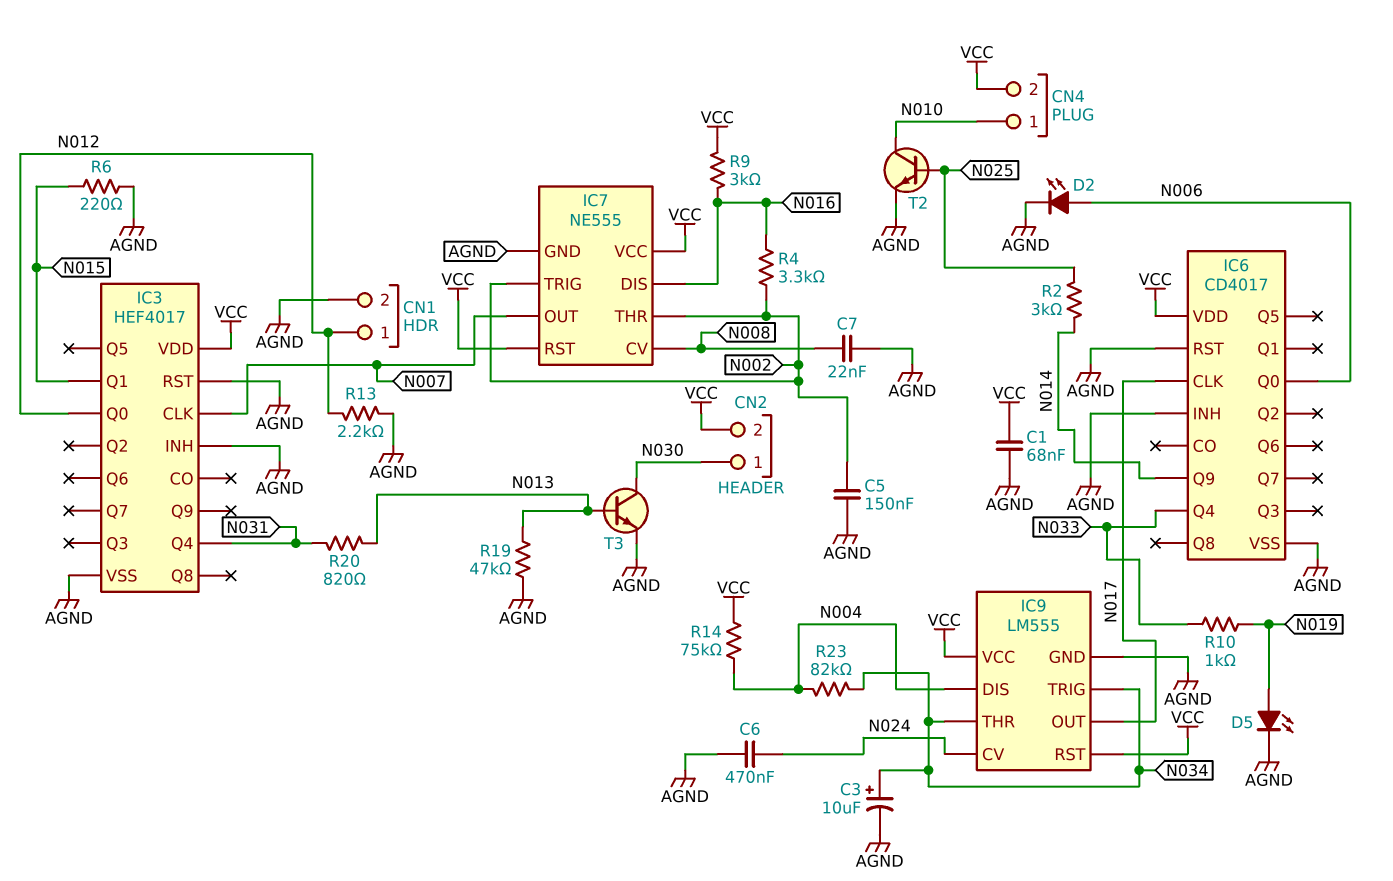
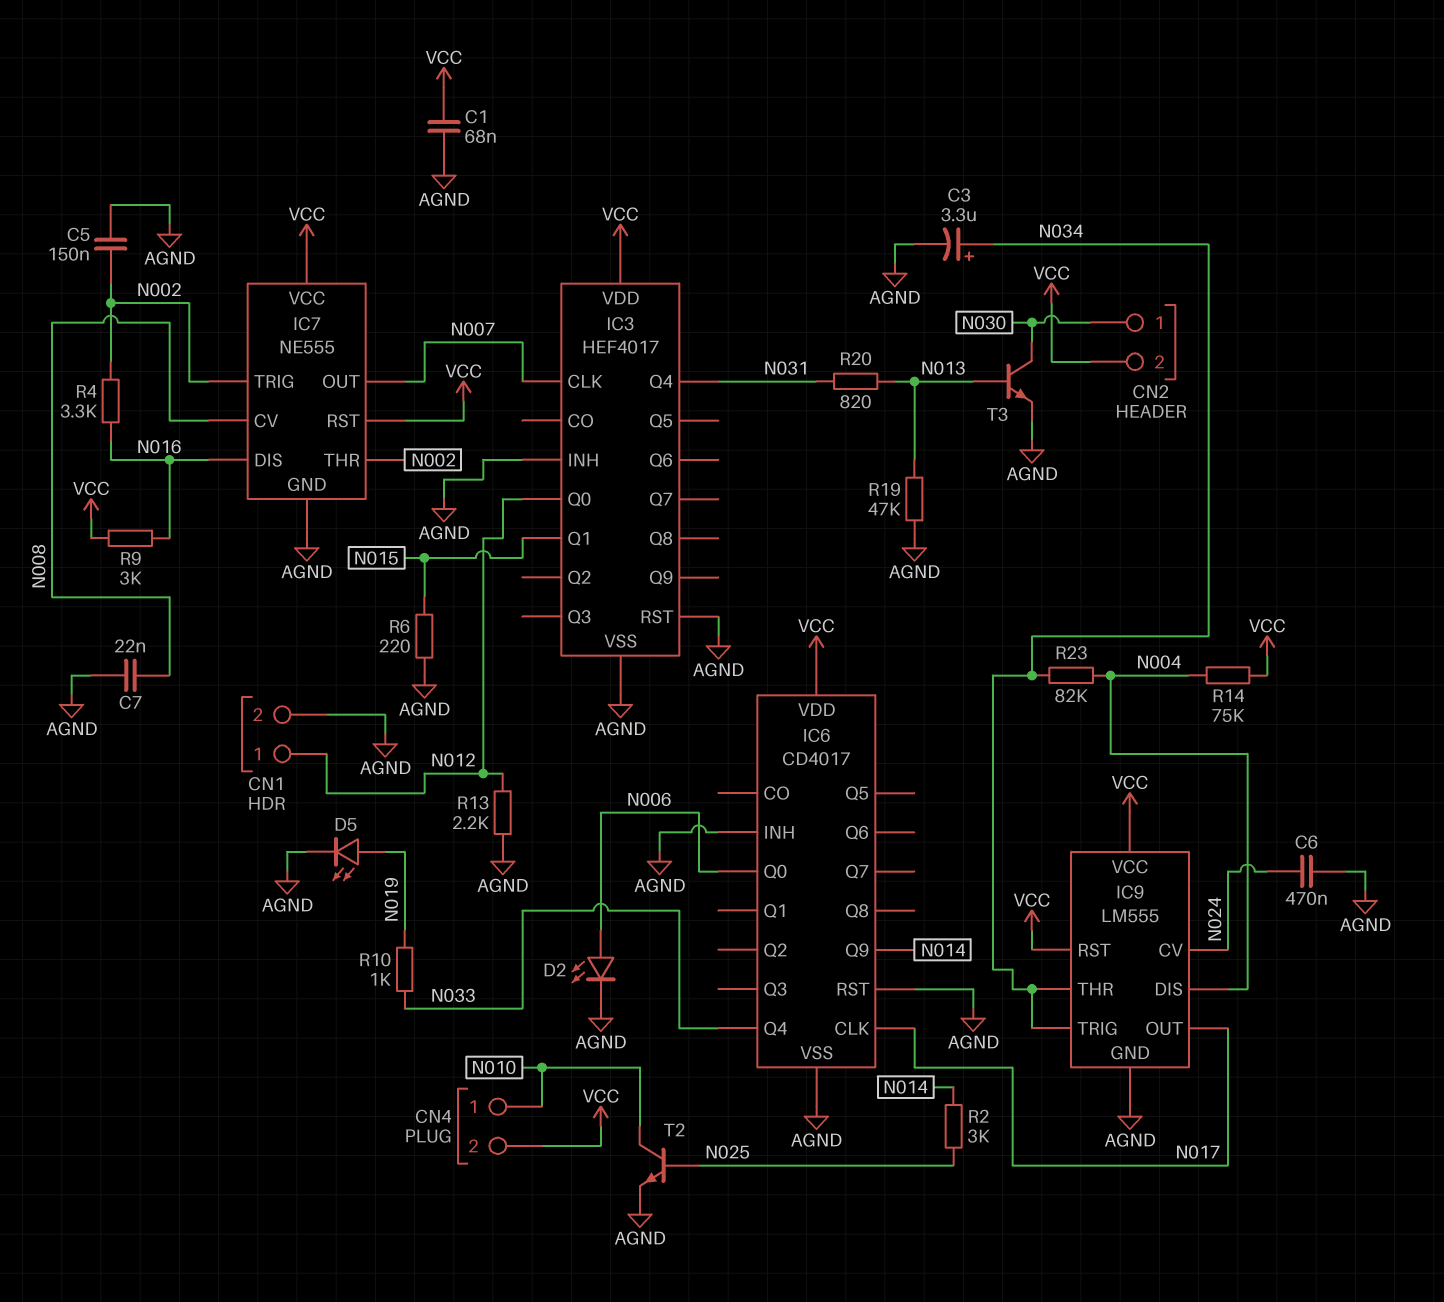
C3: 10uF (plus N034, minus AGND) -> 3.3uF (plus N034, minus AGND)

